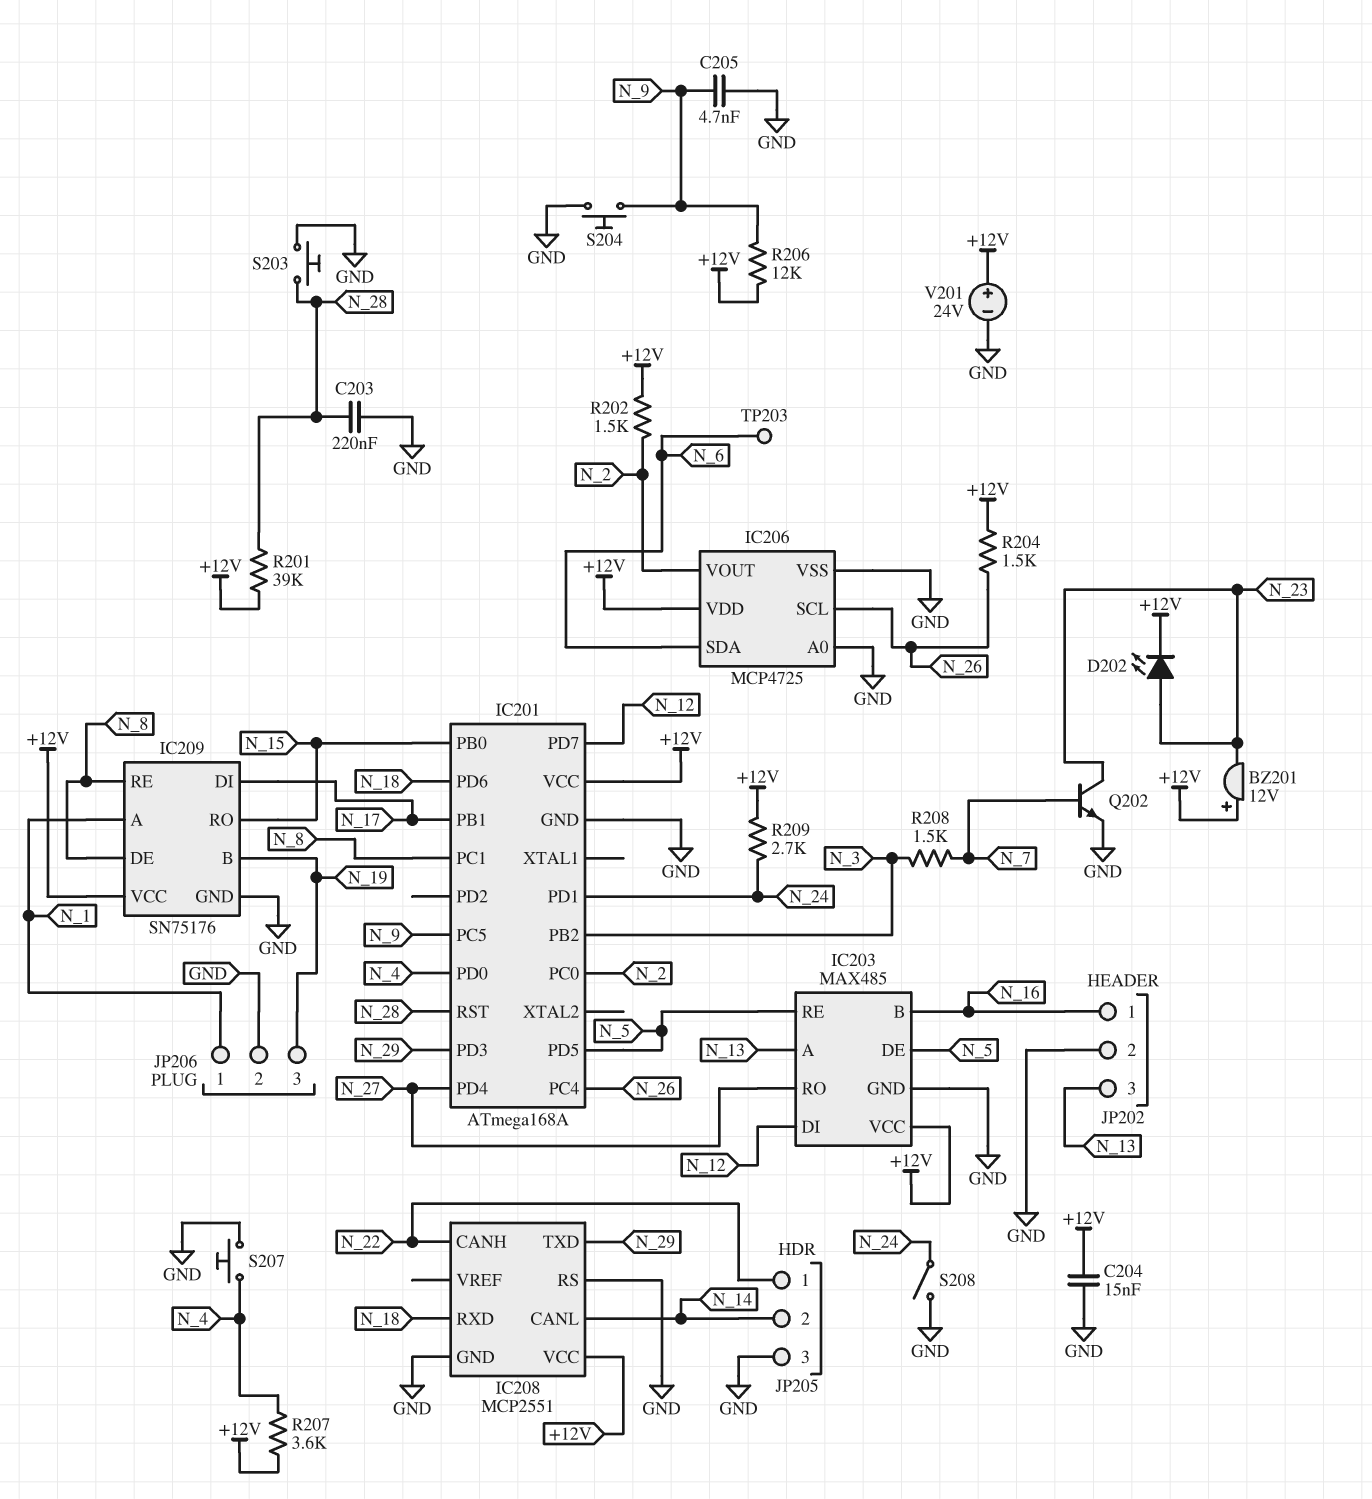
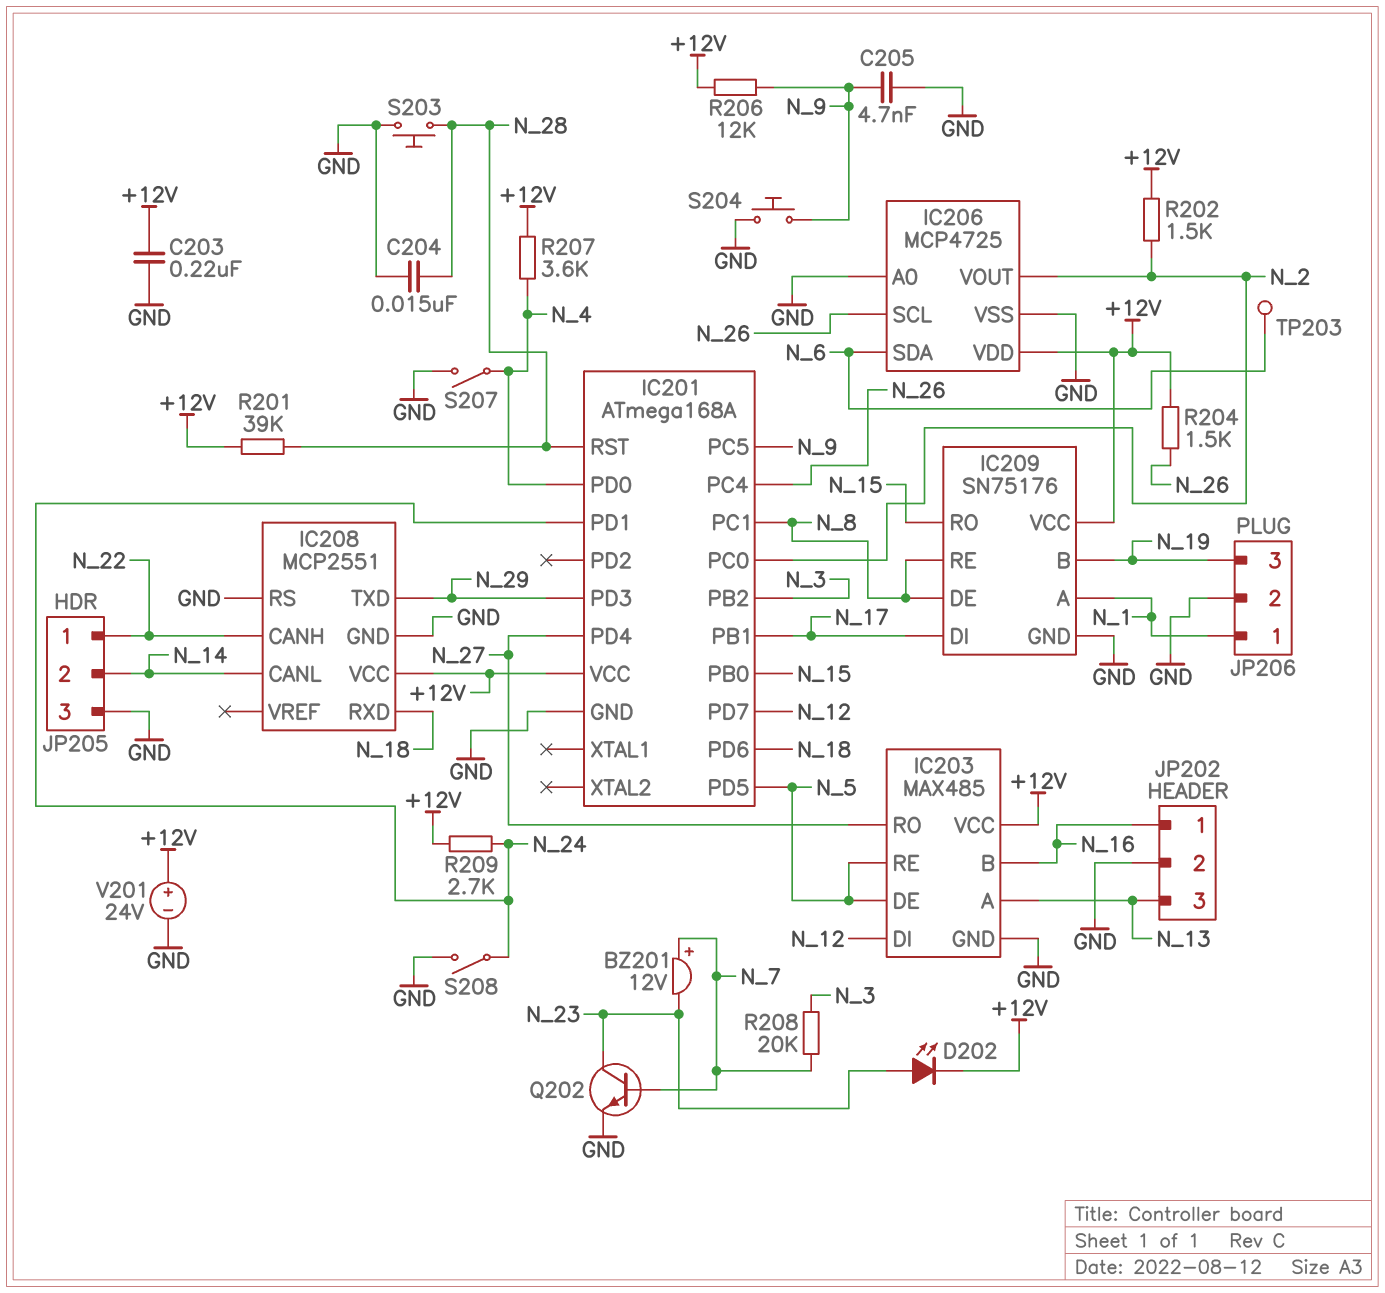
BZ201: buzzer 12V (plus +12V, minus N_23) -> buzzer 12V (plus N_7, minus N_23)
C203: 220nF (GND, N_28) -> 220nF (+12V, GND)
C204: 15nF (+12V, GND) -> 15nF (GND, N_28)
R208: 1.5k (N_3, N_7) -> 20k (N_3, N_7)
S207: button (GND, N_4) -> switch (GND, N_4)

